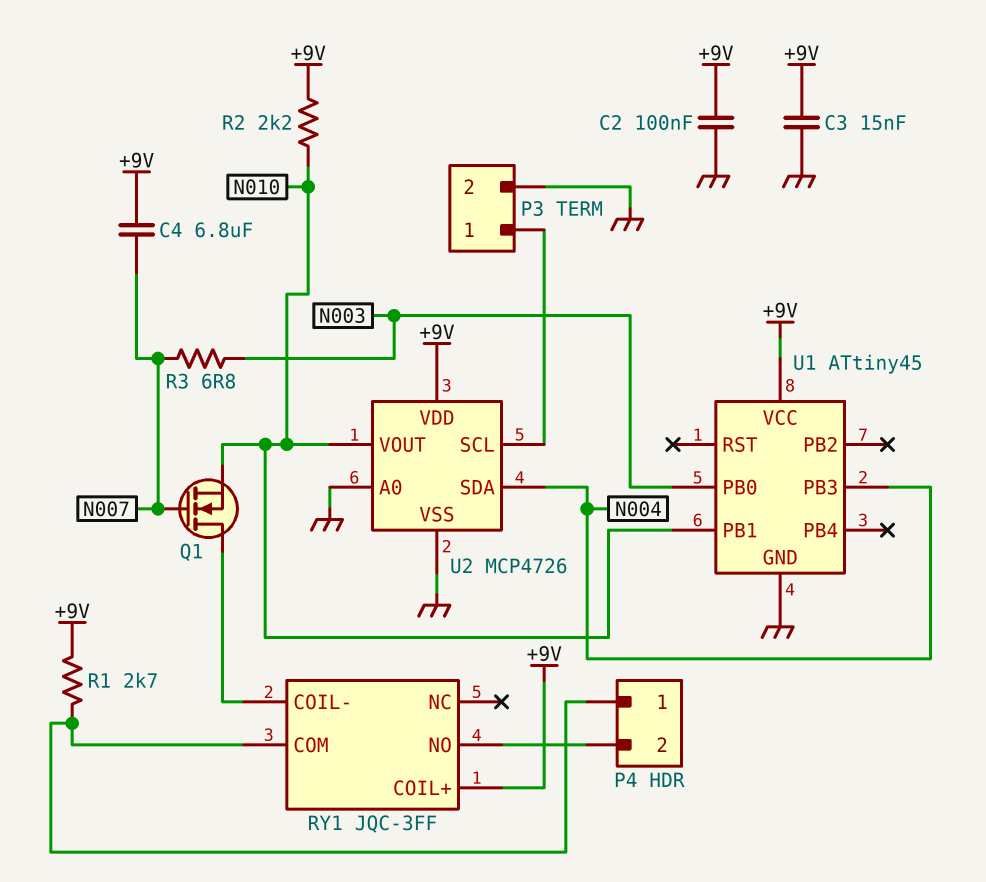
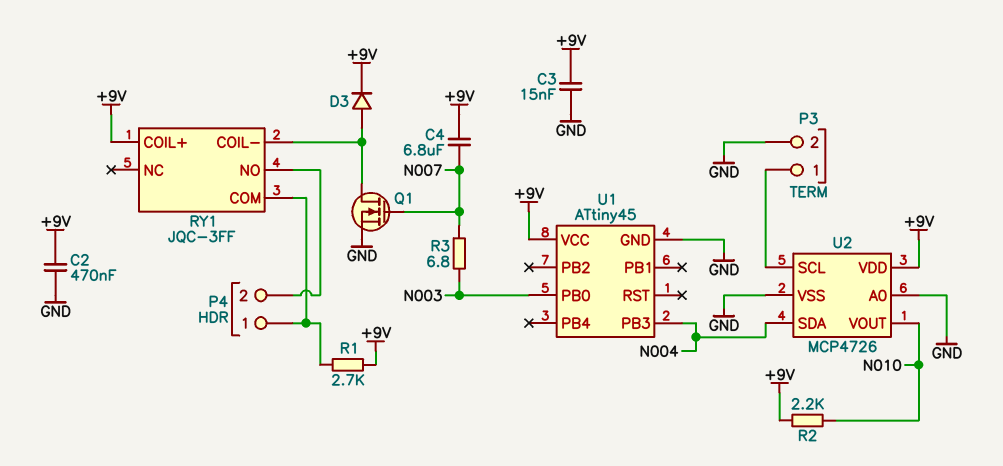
C2: 100nF (+9V, GND) -> 470nF (+9V, GND)
D3: none -> diode (A RY1/COIL-, K +9V)
Q1: NMOS (G N007, D RY1/COIL-, S N010) -> NMOS (G N007, D RY1/COIL-, S GND)
U1 pin PB1: N010 -> none

